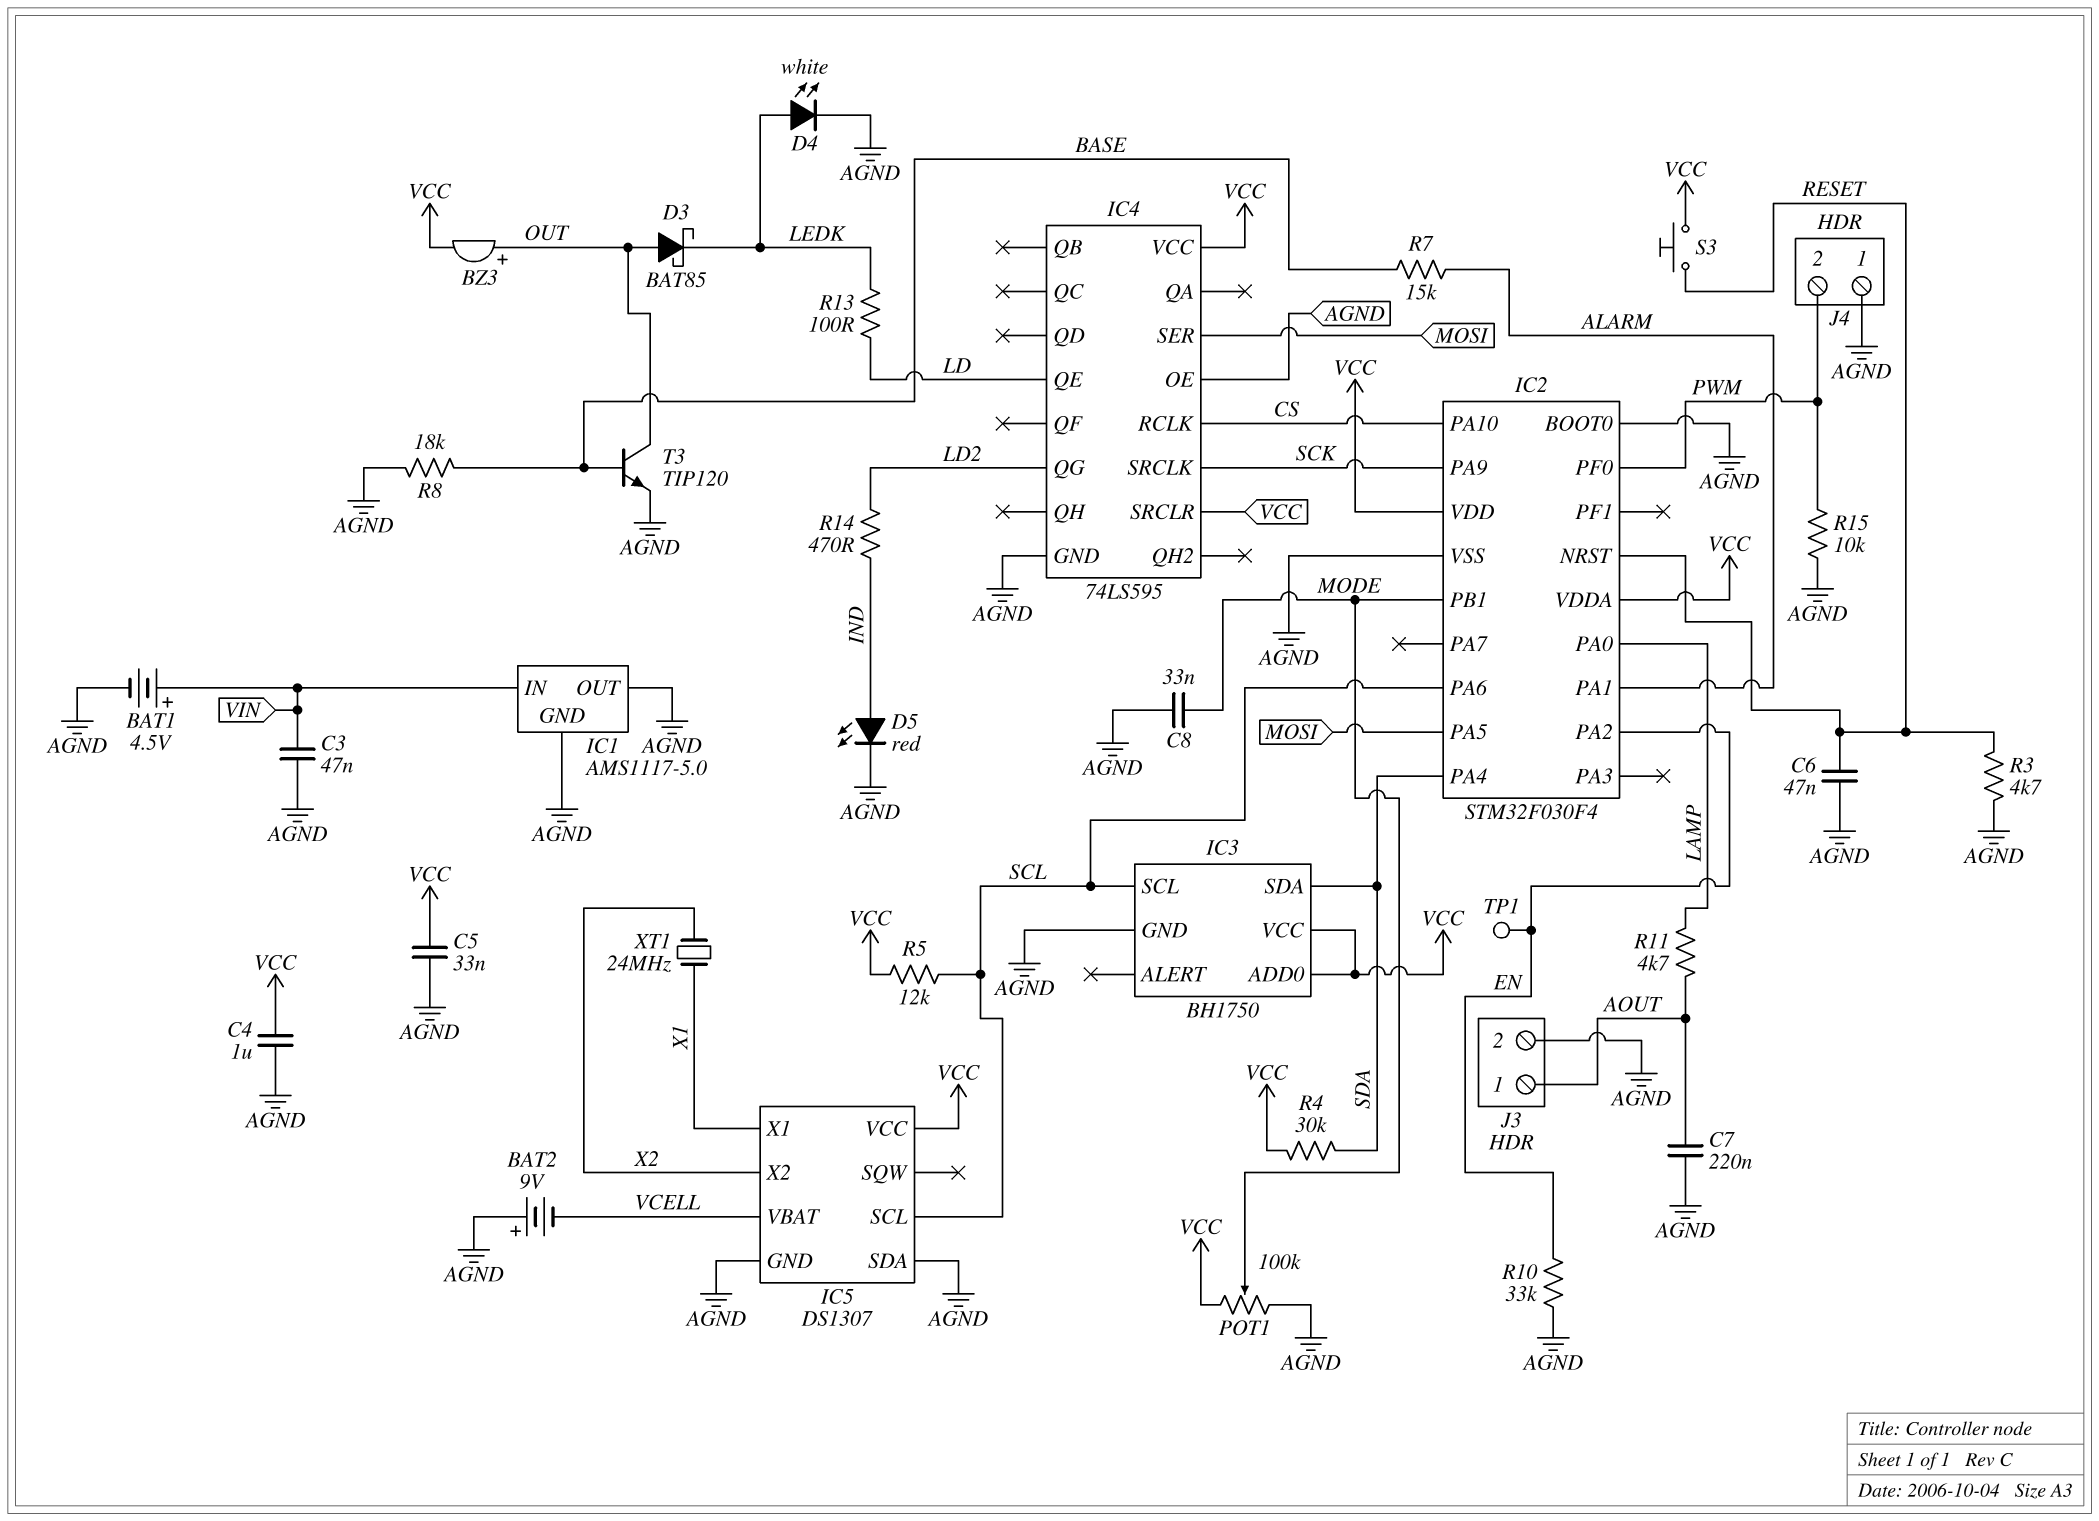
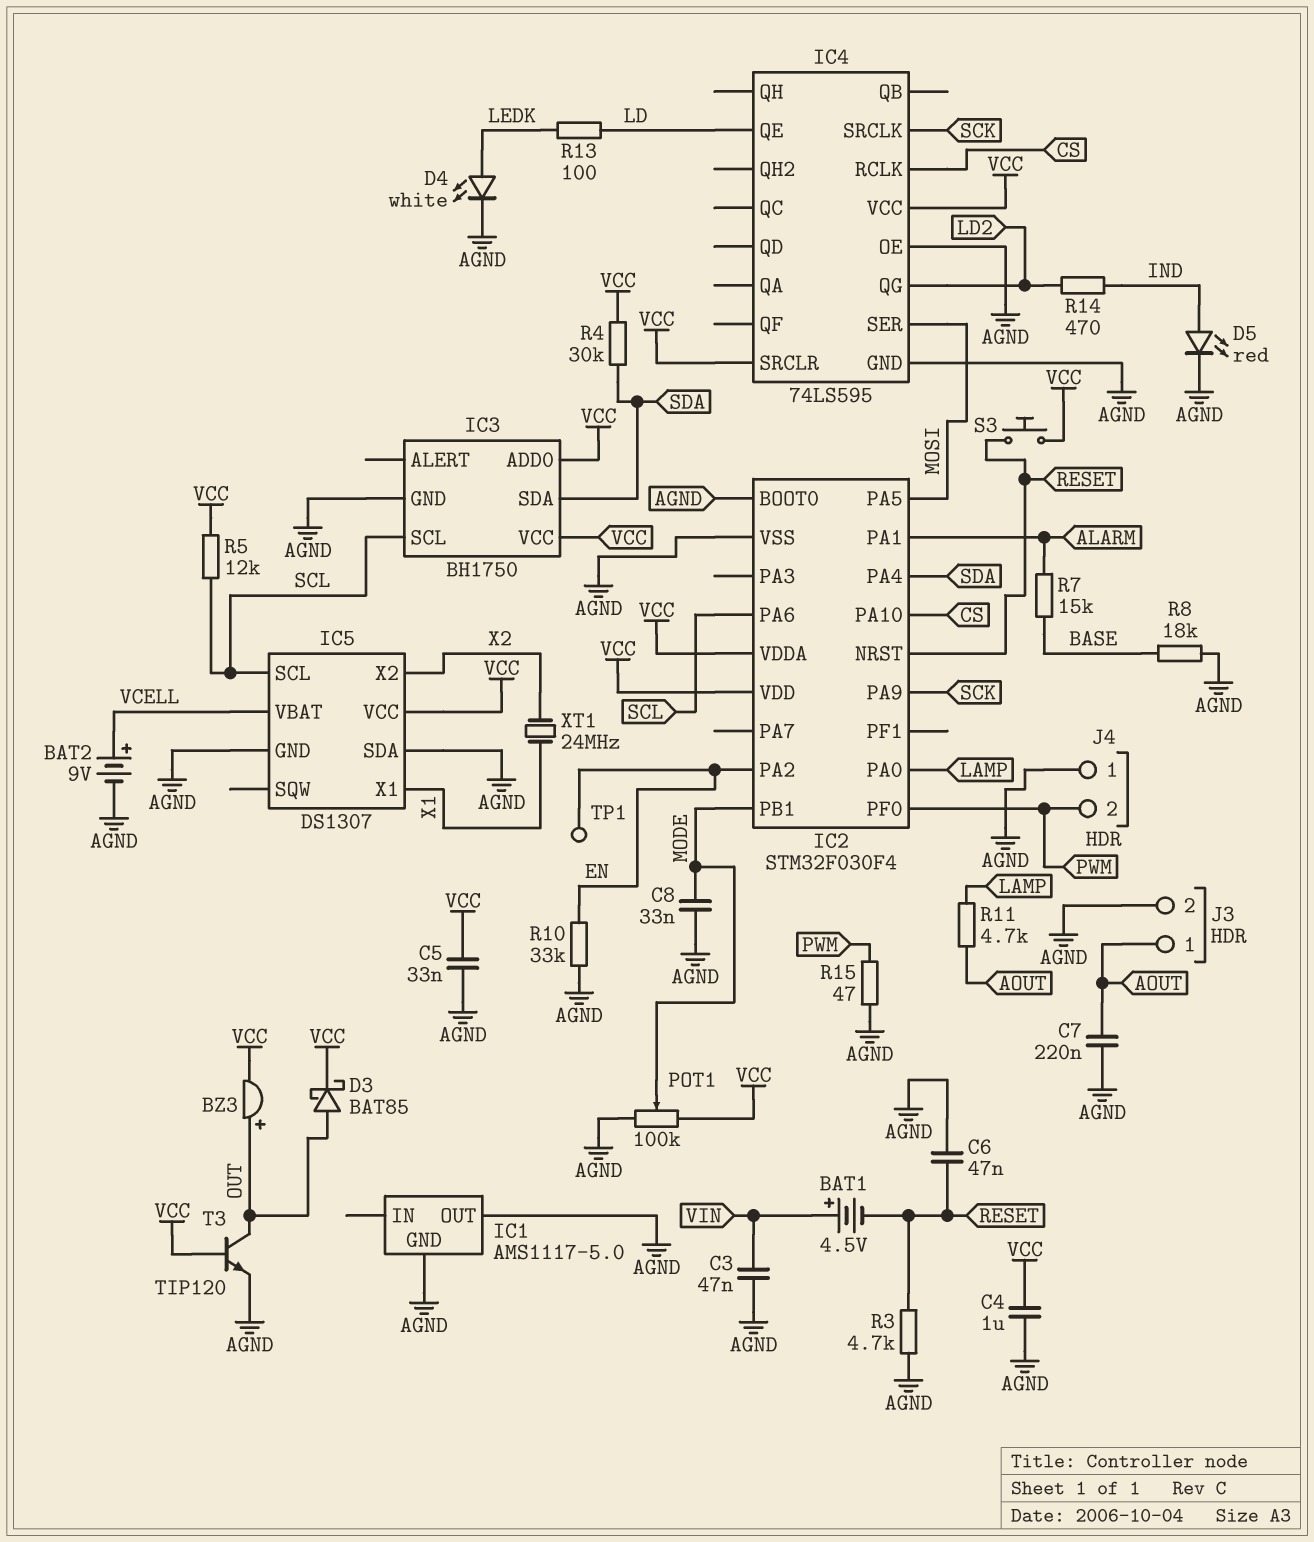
BAT1: 4.5V (plus VIN, minus AGND) -> 4.5V (plus VIN, minus RESET)
BAT2: 9V (plus AGND, minus VCELL) -> 9V (plus VCELL, minus AGND)
D3: schottky BAT85 (A OUT, K LEDK) -> schottky BAT85 (A OUT, K VCC)
IC1 pin IN: VIN -> none
R15: 10k (AGND, PWM) -> 47 (AGND, PWM)
T3: NPN TIP120 (B BASE, C OUT, E AGND) -> NPN TIP120 (B VCC, C OUT, E AGND)

